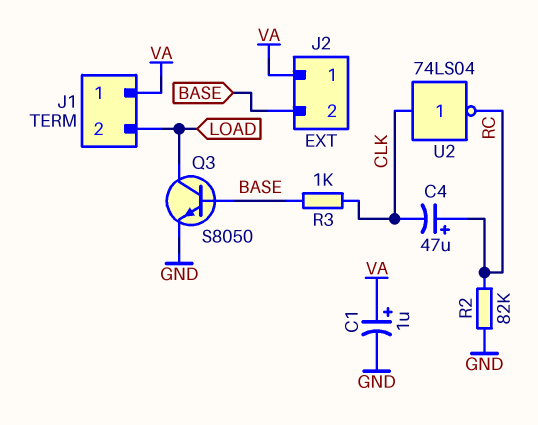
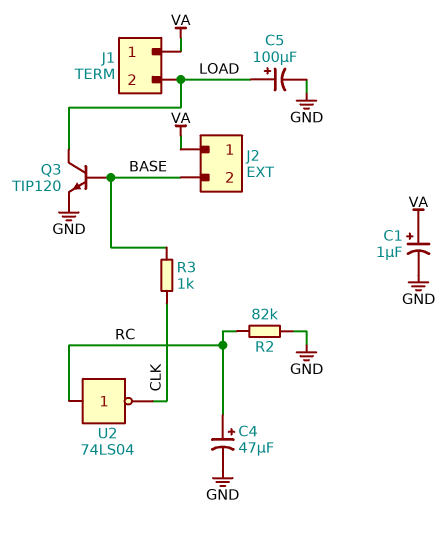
C4: 47uF (plus RC, minus CLK) -> 47uF (plus RC, minus GND)
C5: none -> 100uF (plus LOAD, minus GND)
Q3: NPN S8050 (B BASE, C LOAD, E GND) -> NPN TIP120 (B BASE, C LOAD, E GND)
U2: NOT 74LS04 (in CLK, out RC) -> NOT 74LS04 (in RC, out CLK)

